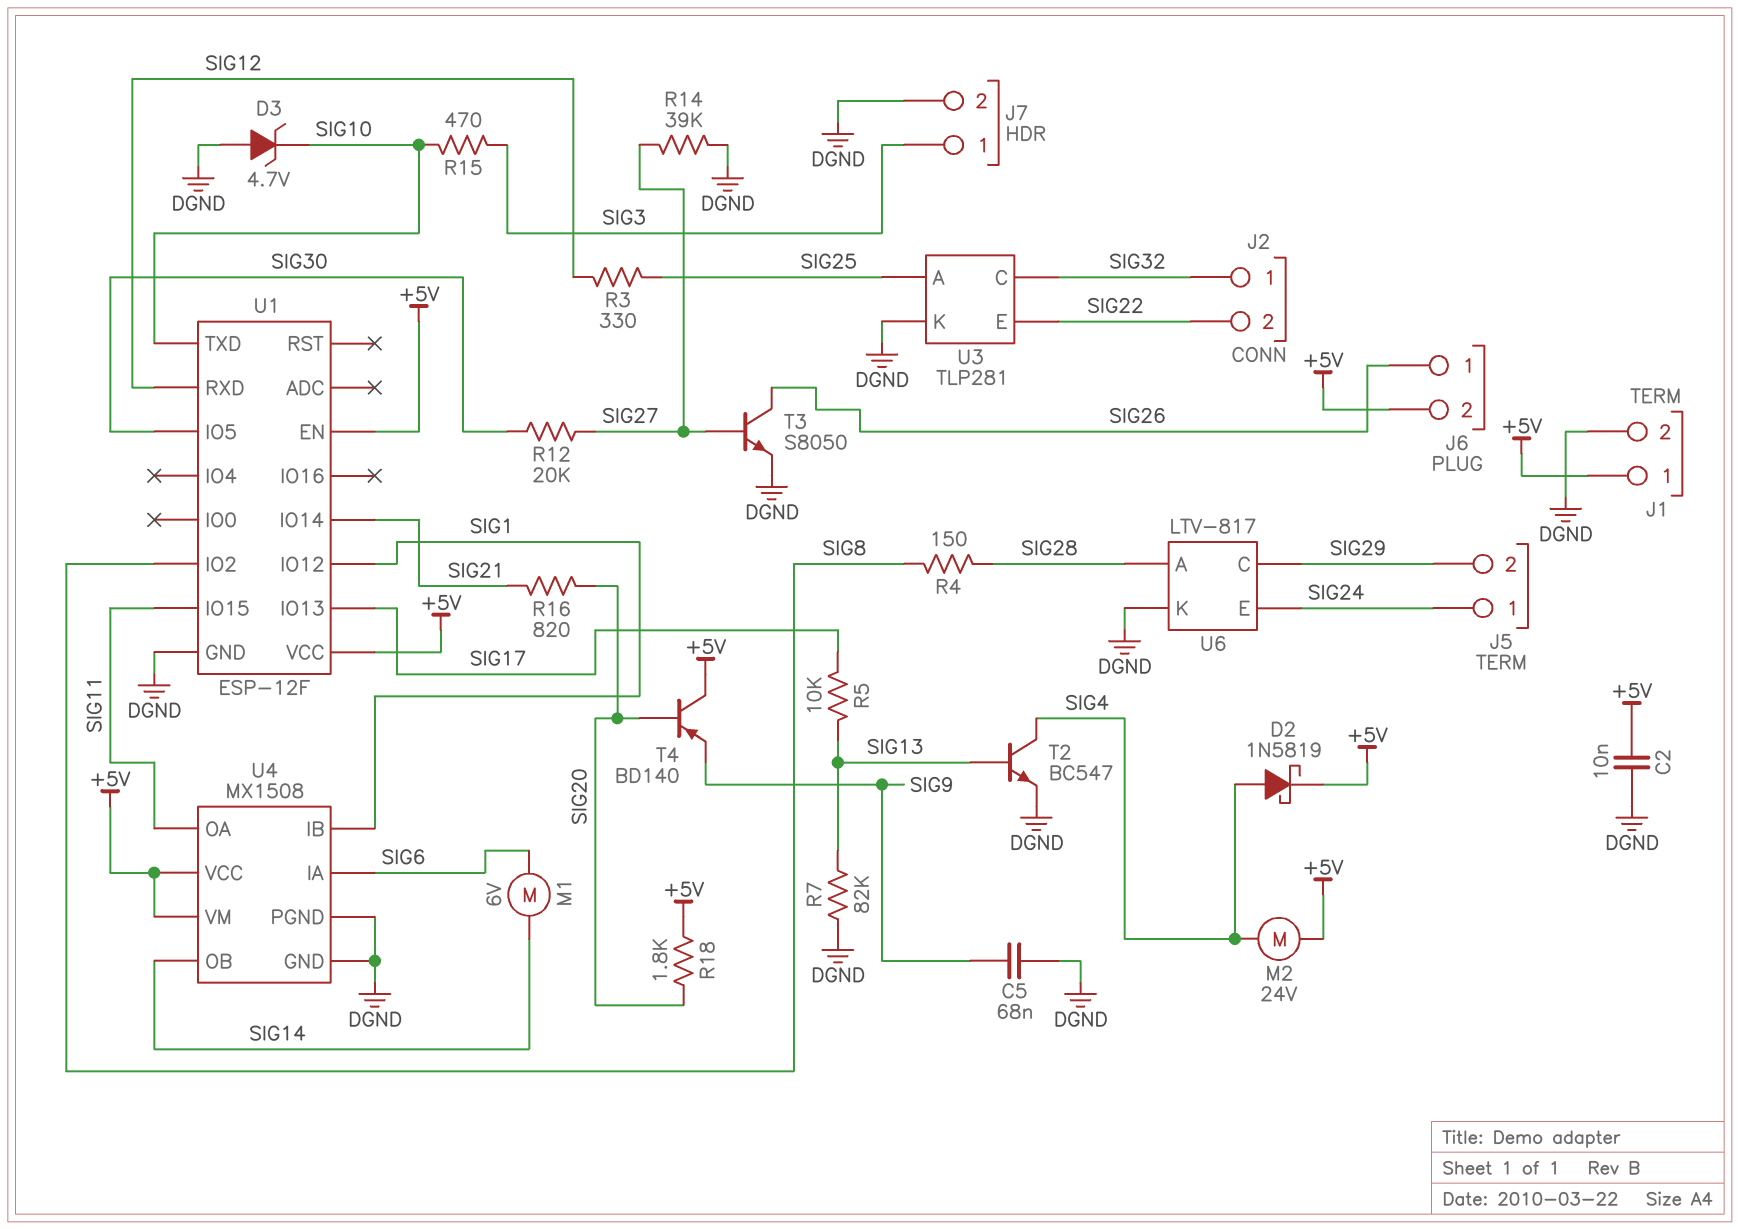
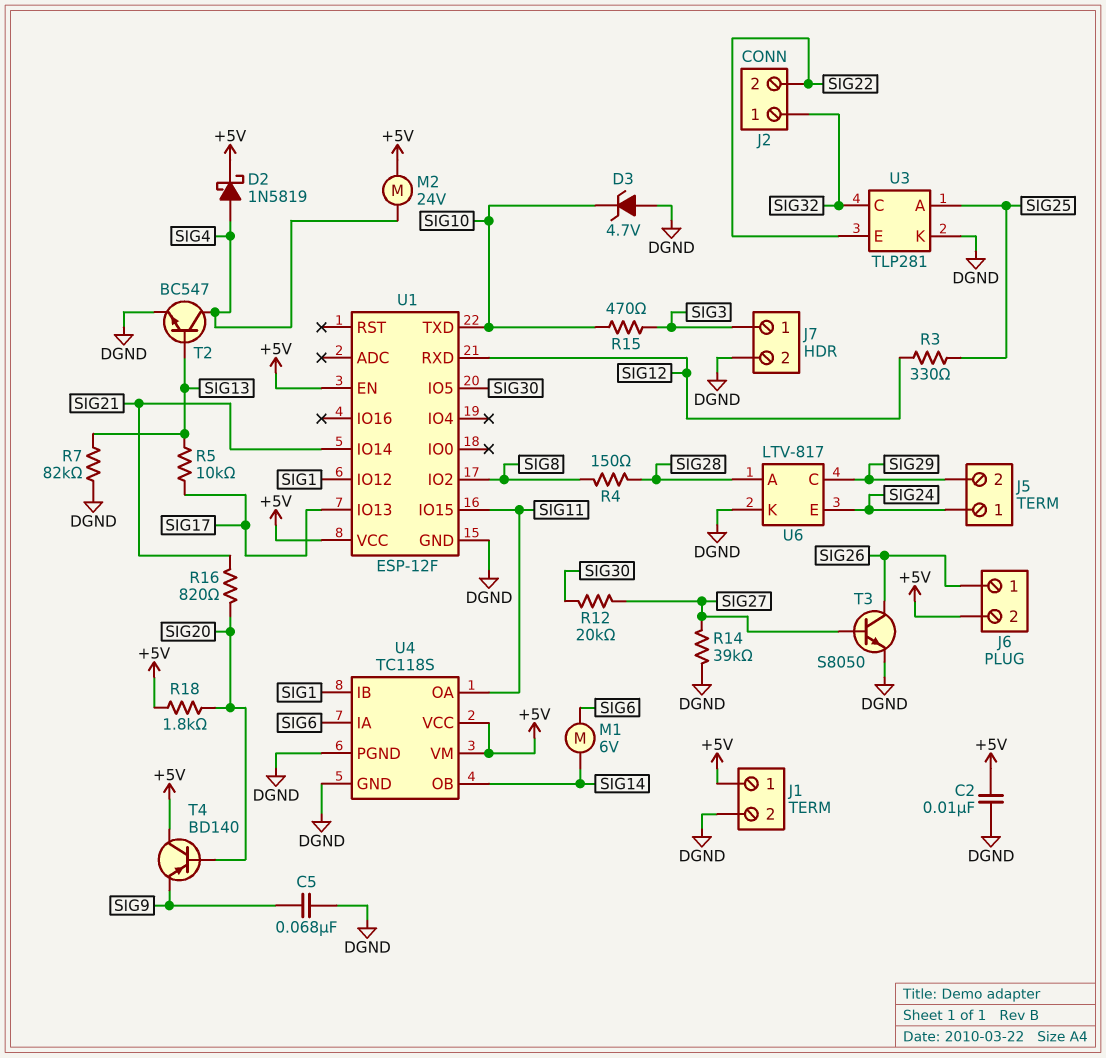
U4: MX1508 -> TC118S

